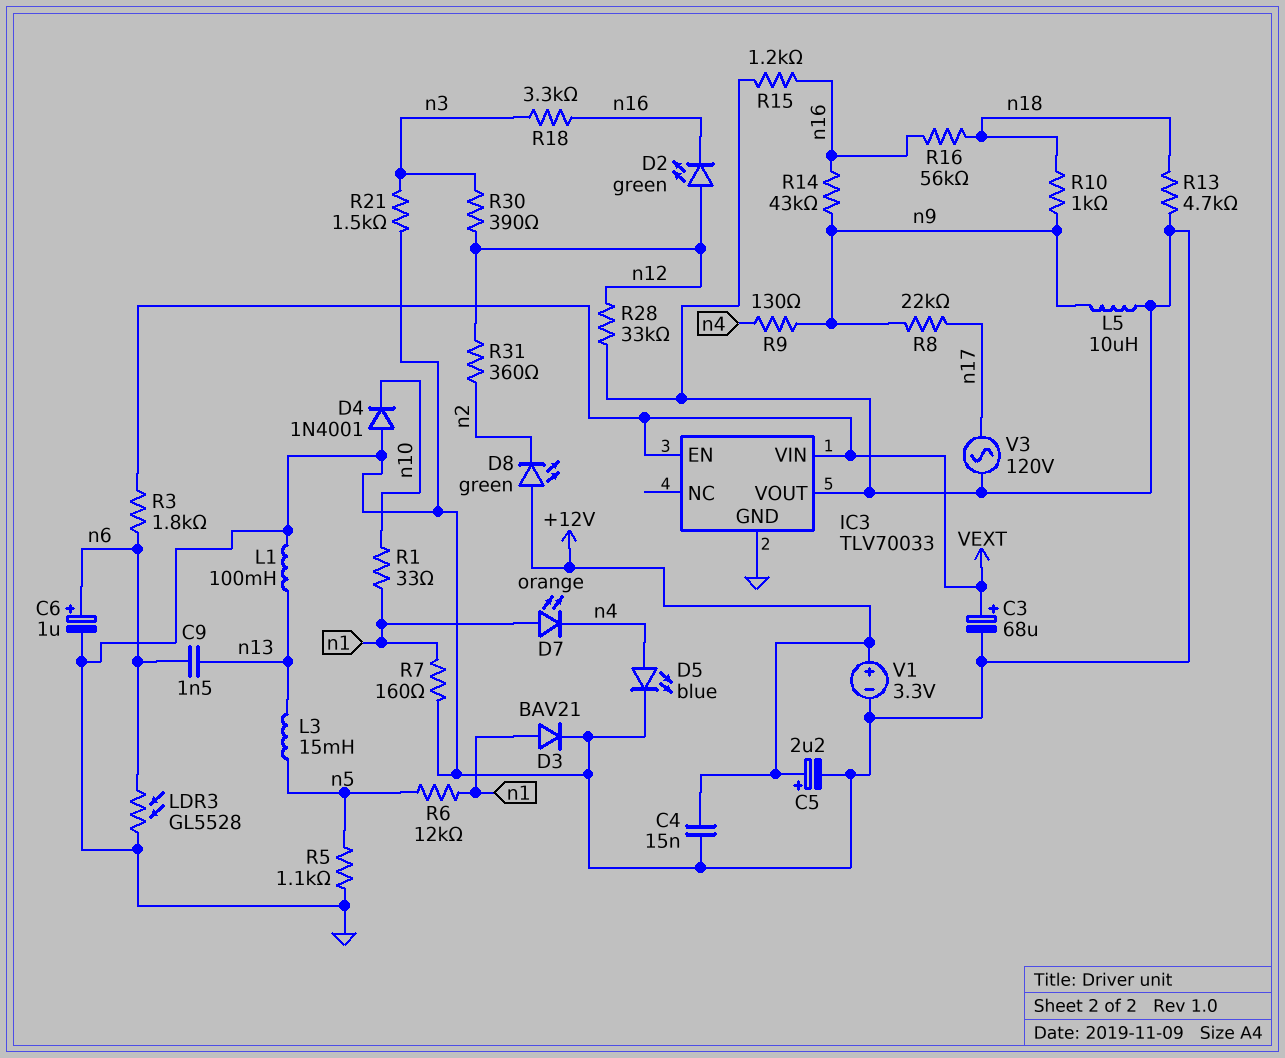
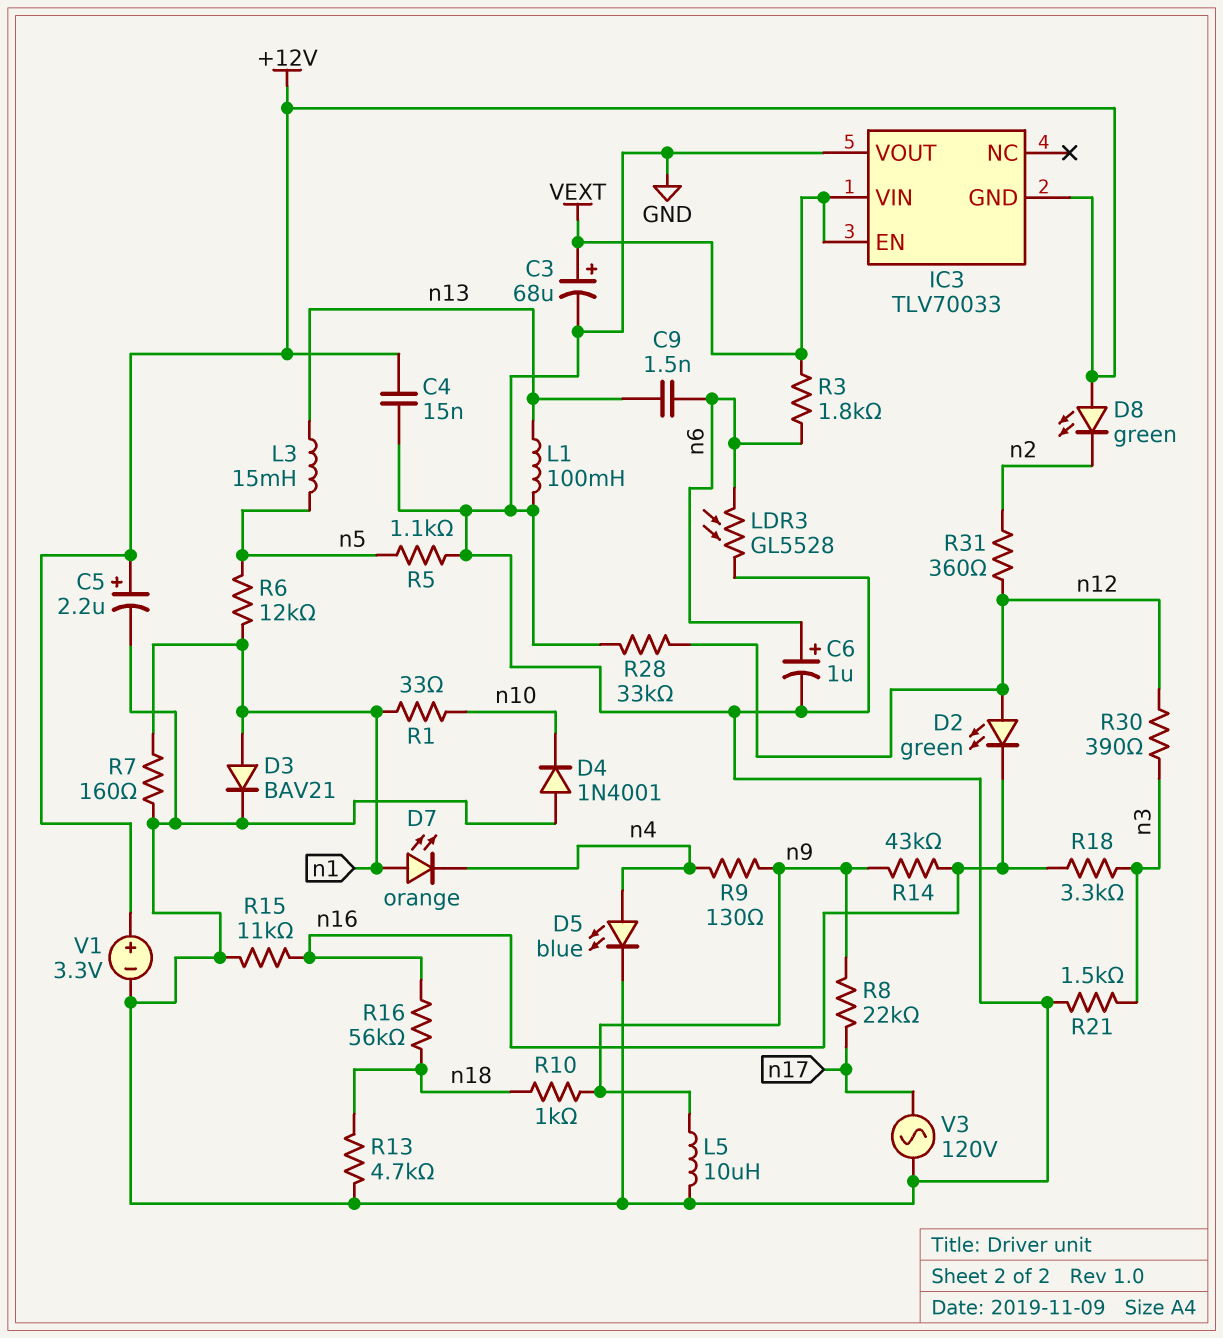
IC3 pin GND: GND -> +12V
R15: 1.2k (GND, n16) -> 11k (GND, n16)

